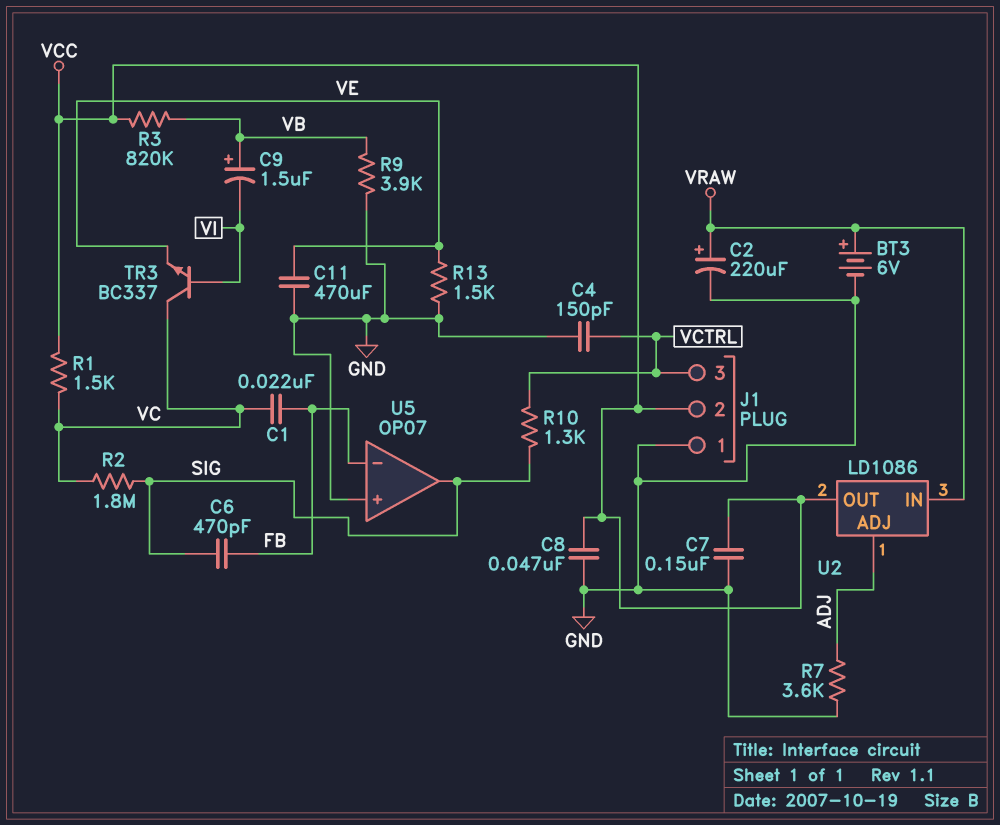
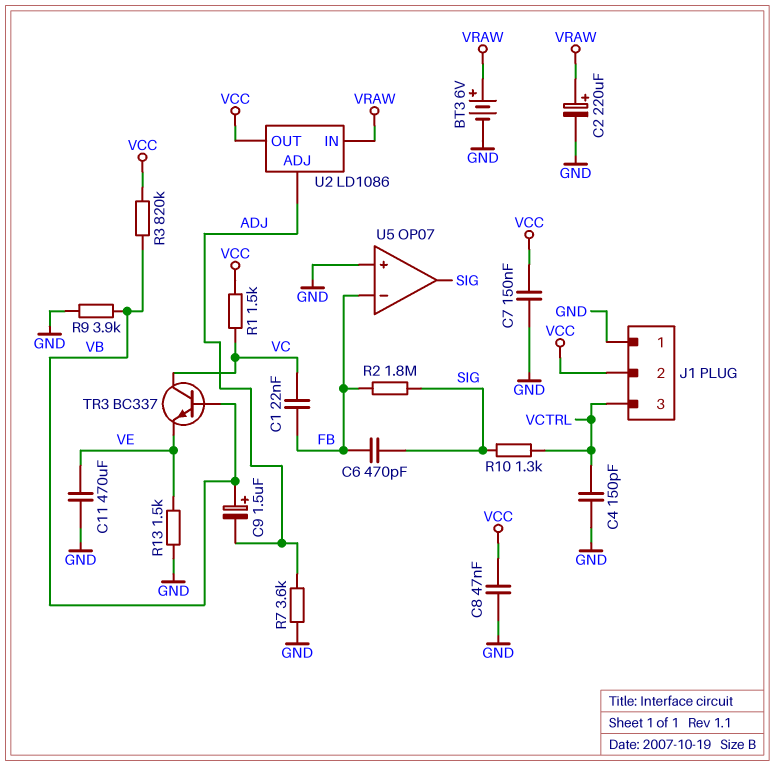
C9: 1.5uF (plus VB, minus VI) -> 1.5uF (plus VB, minus ADJ)
R2: 1.8M (SIG, VC) -> 1.8M (FB, SIG)
TR3: NPN BC337 (B VI, C VC, E VE) -> NPN BC337 (B VB, C VC, E VE)

